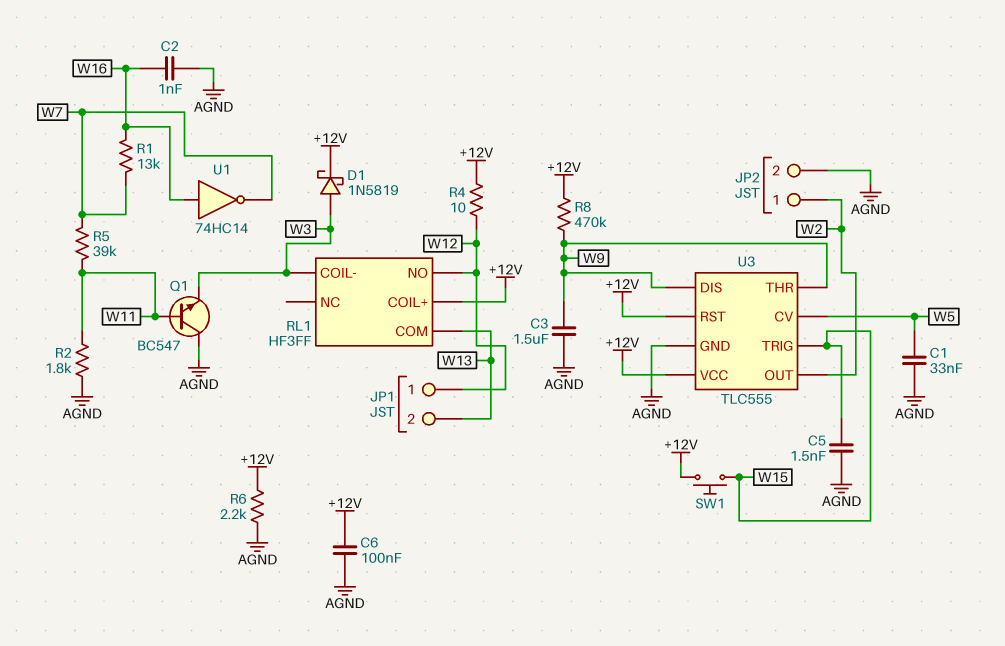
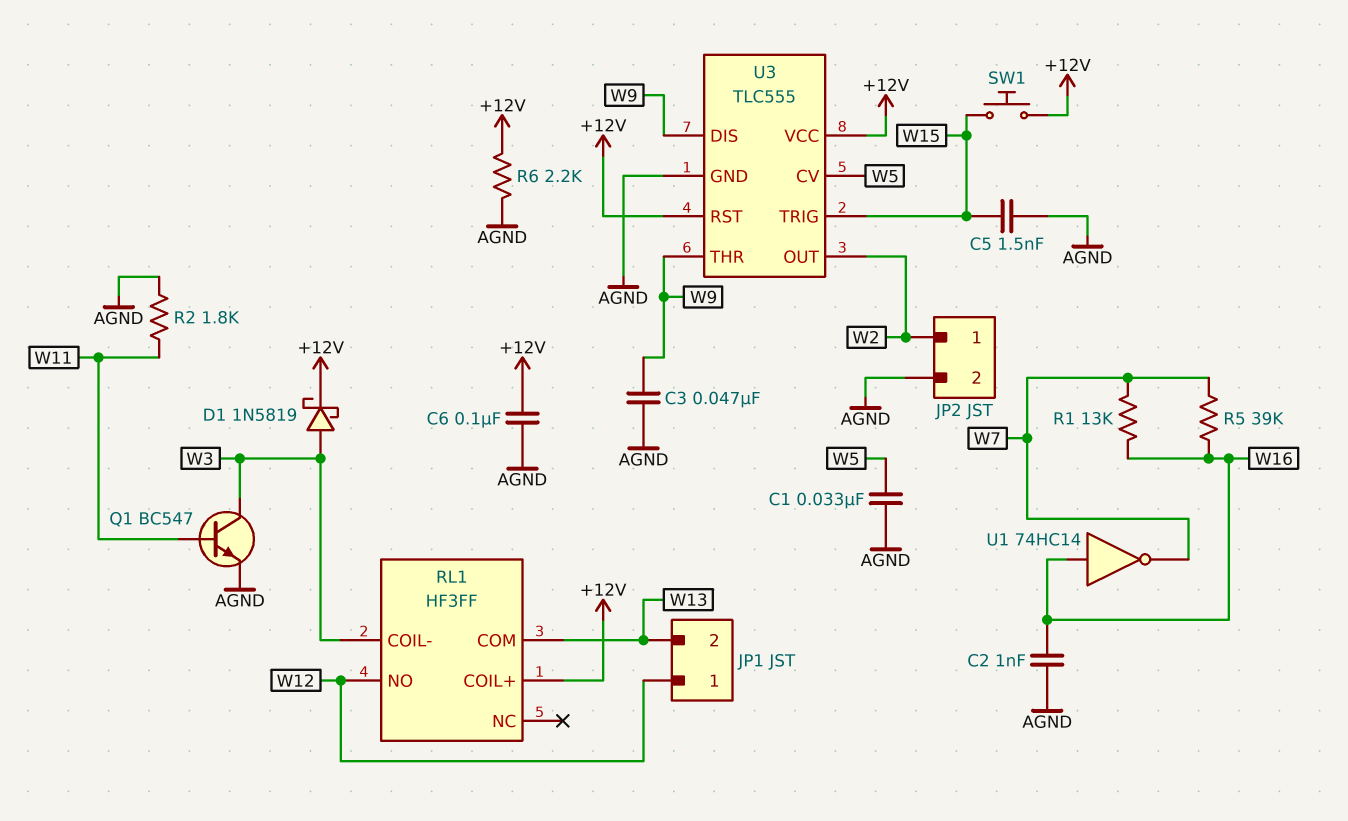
C3: 1.5uF (AGND, W9) -> 47nF (AGND, W9)
Q1: NPN BC547 (B W11, C AGND, E W3) -> NPN BC547 (B W11, C W3, E AGND)
R4: 10 (+12V, W12) -> none
R5: 39k (W7, W11) -> 39k (W7, W16)
R8: 470k (+12V, W9) -> none

